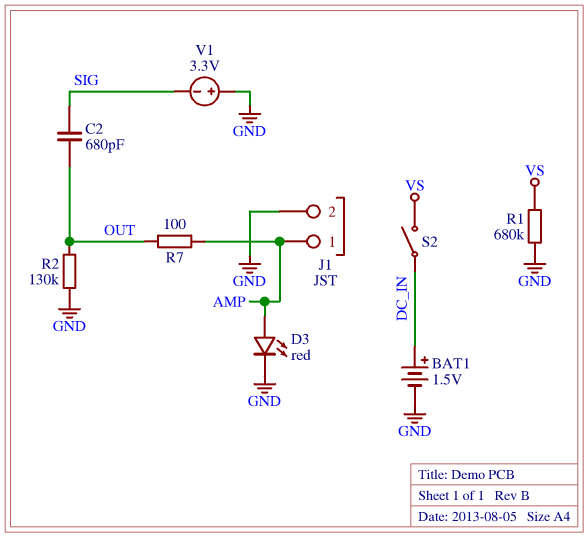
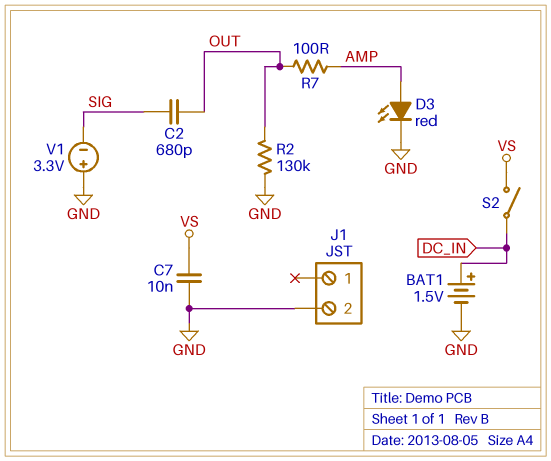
C7: none -> 10nF (GND, VS)
J1 pin 1: AMP -> none
R1: 680k (GND, VS) -> none

